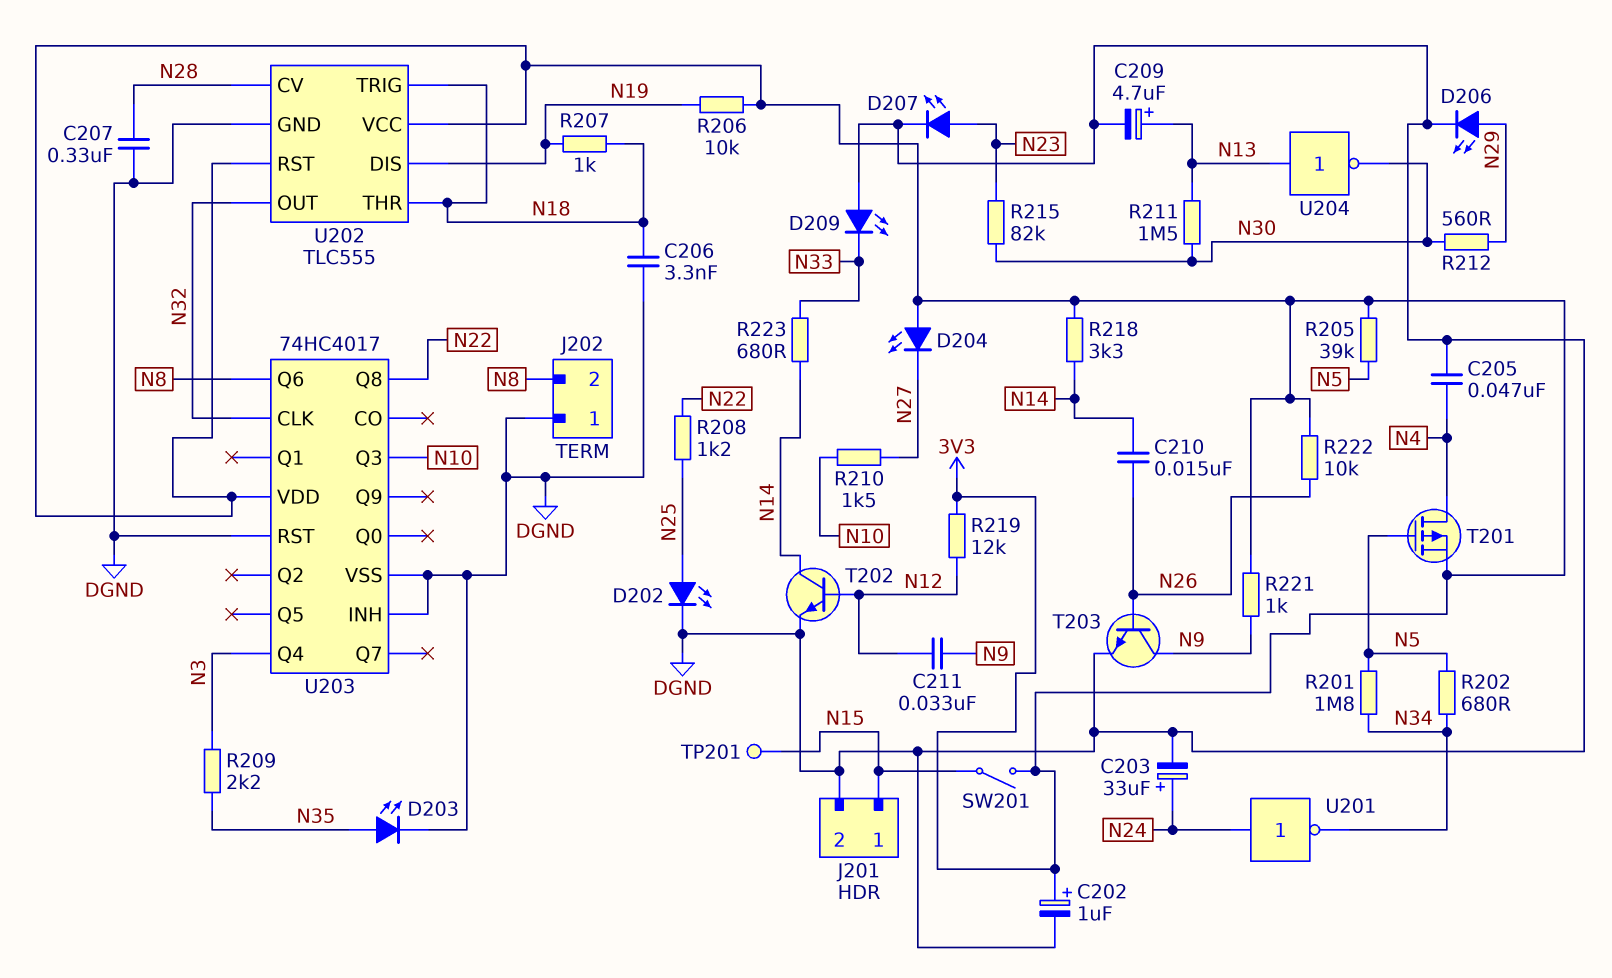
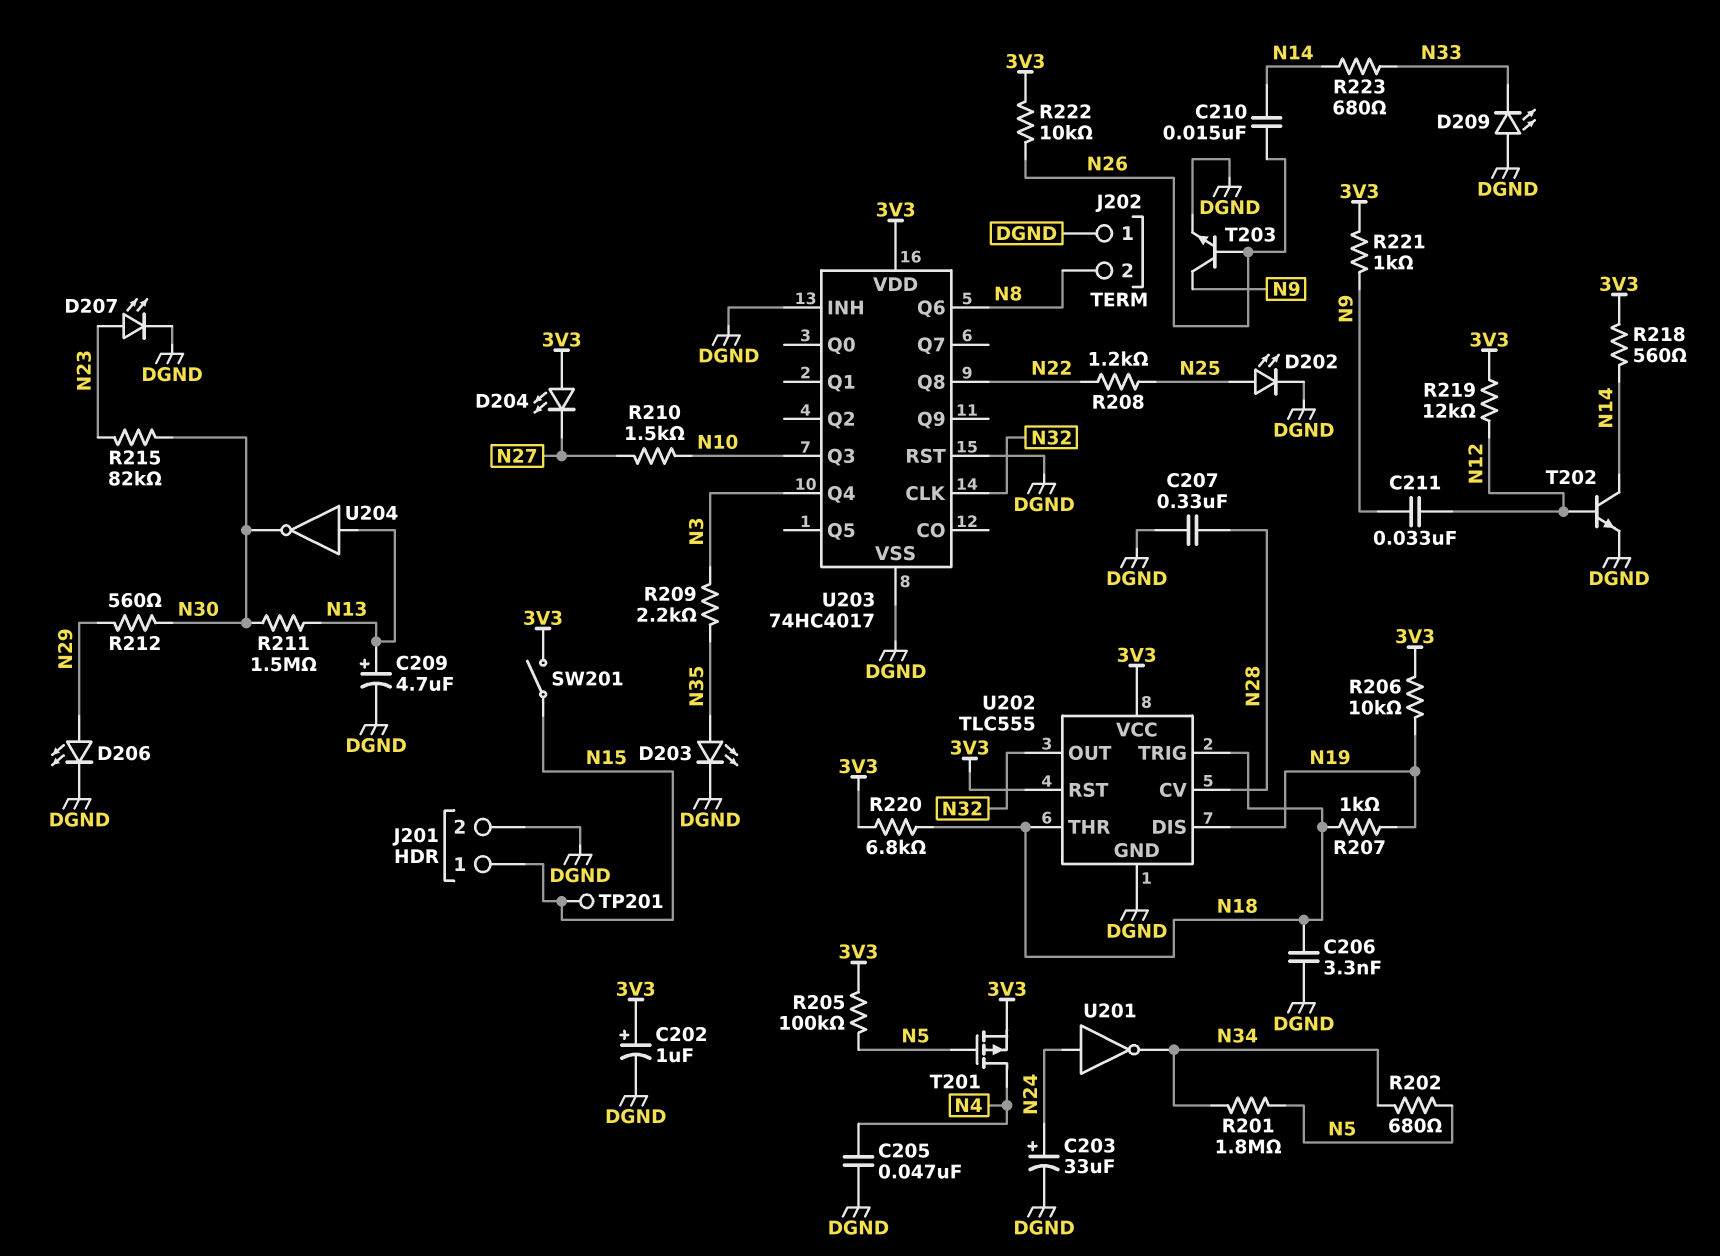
R205: 39k (3V3, N5) -> 100k (3V3, N5)
R218: 3.3k (3V3, N14) -> 560 (3V3, N14)
R220: none -> 6.8k (3V3, N18)

